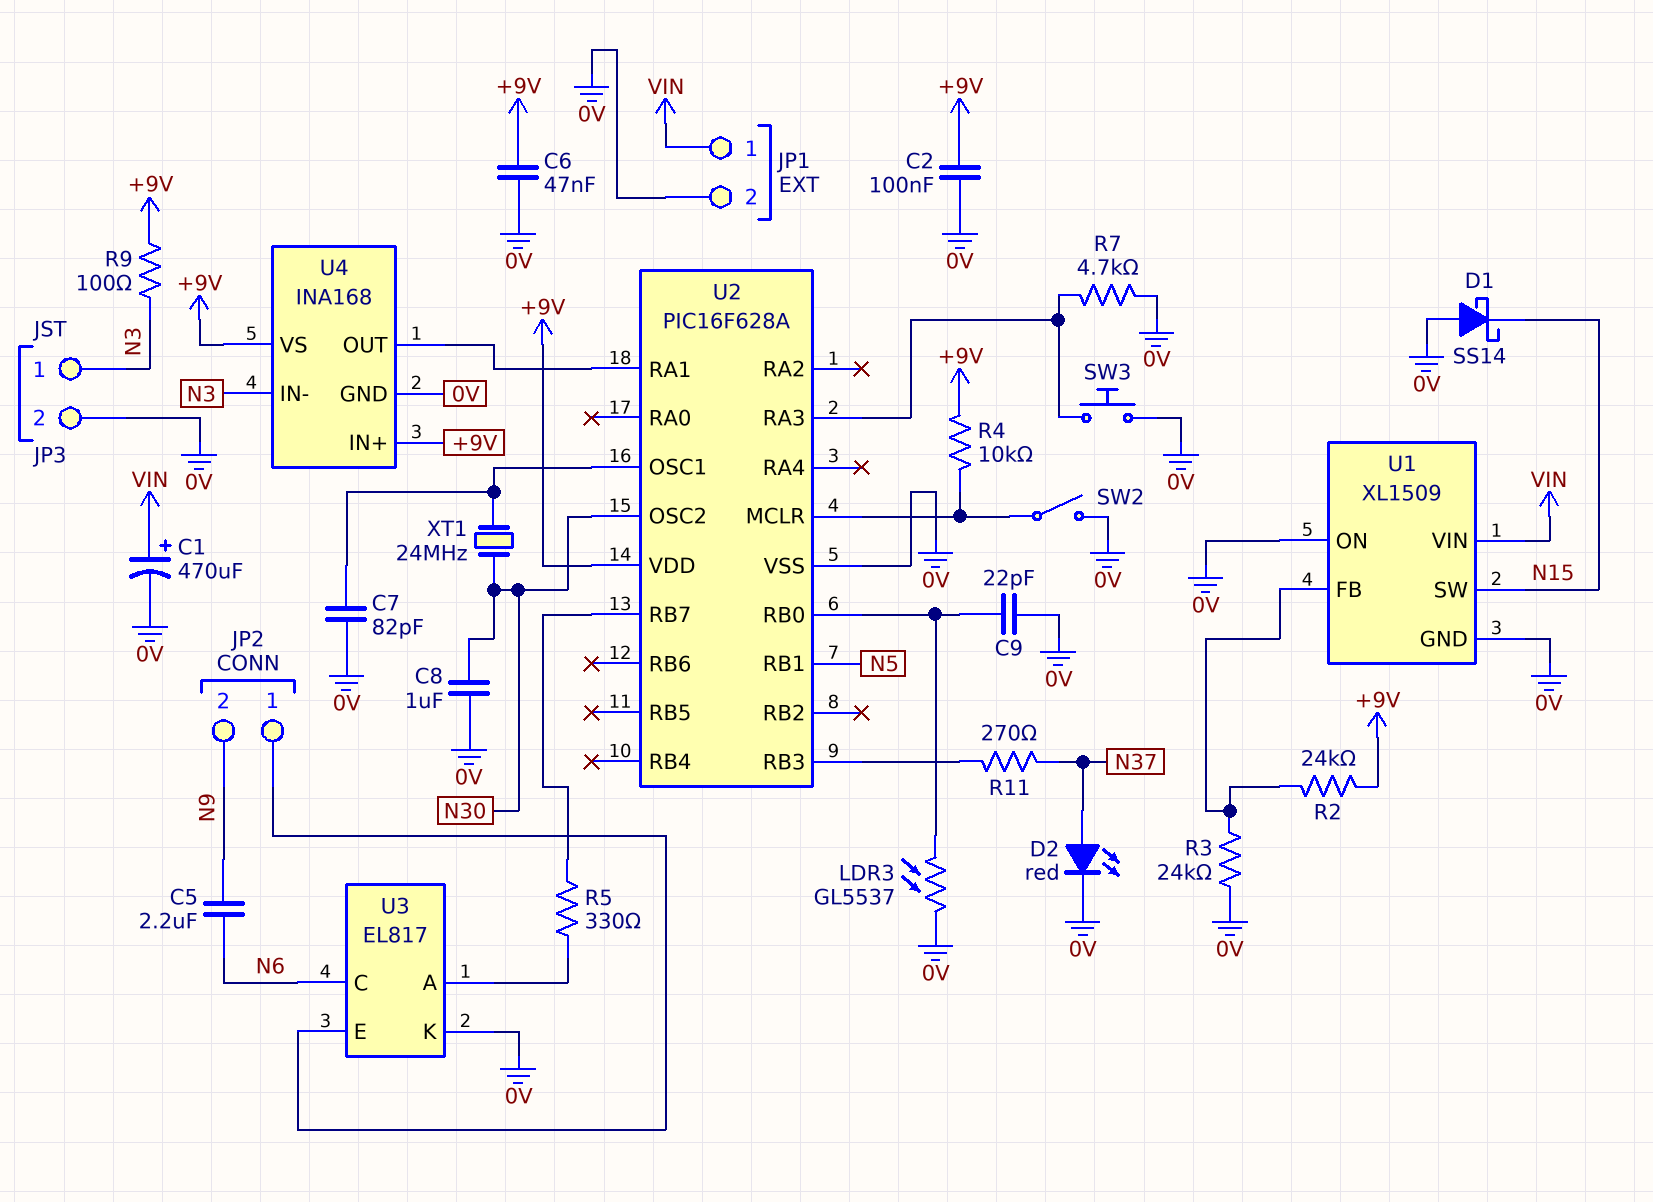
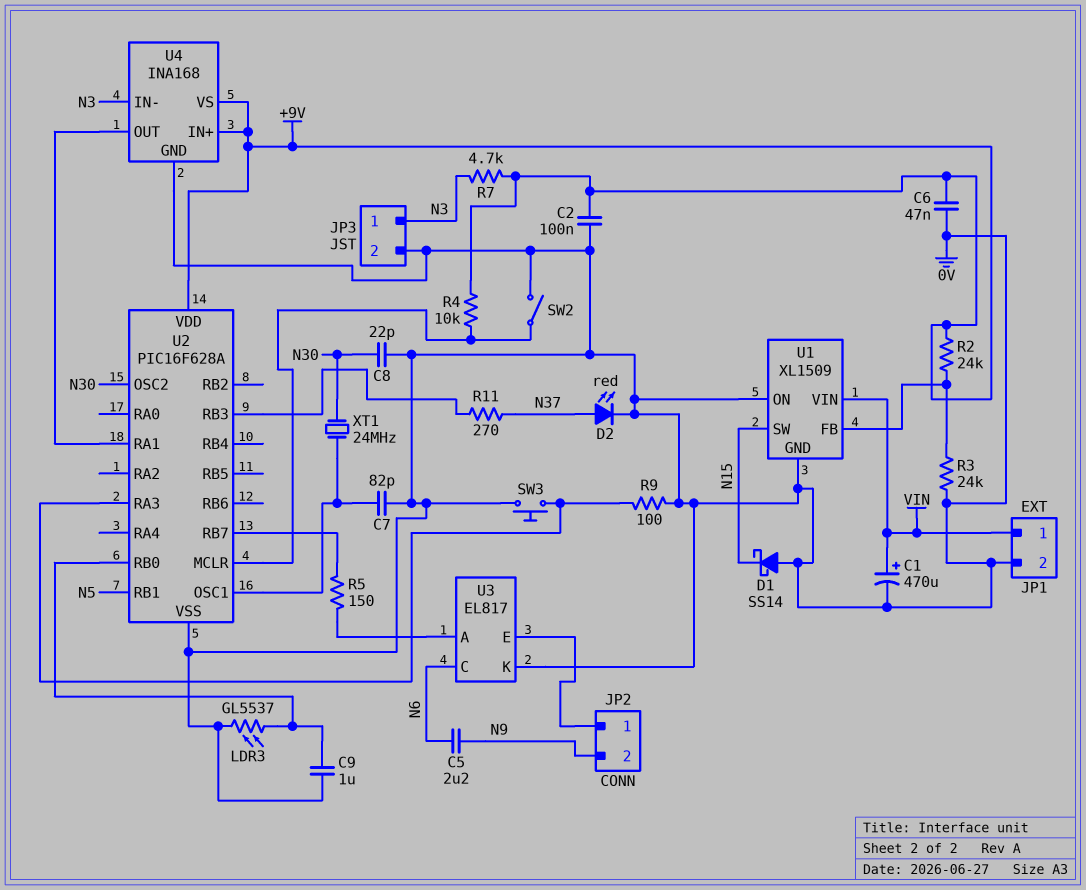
C8: 1uF (0V, N30) -> 22pF (0V, N30)
C9: 22pF (0V, U2/RB0) -> 1uF (0V, U2/RB0)
R5: 330 (U2/RB7, U3/A) -> 150 (U2/RB7, U3/A)
R7: 4.7k (0V, U2/RA3) -> 4.7k (+9V, N3)
R9: 100 (+9V, N3) -> 100 (0V, U2/RA3)

